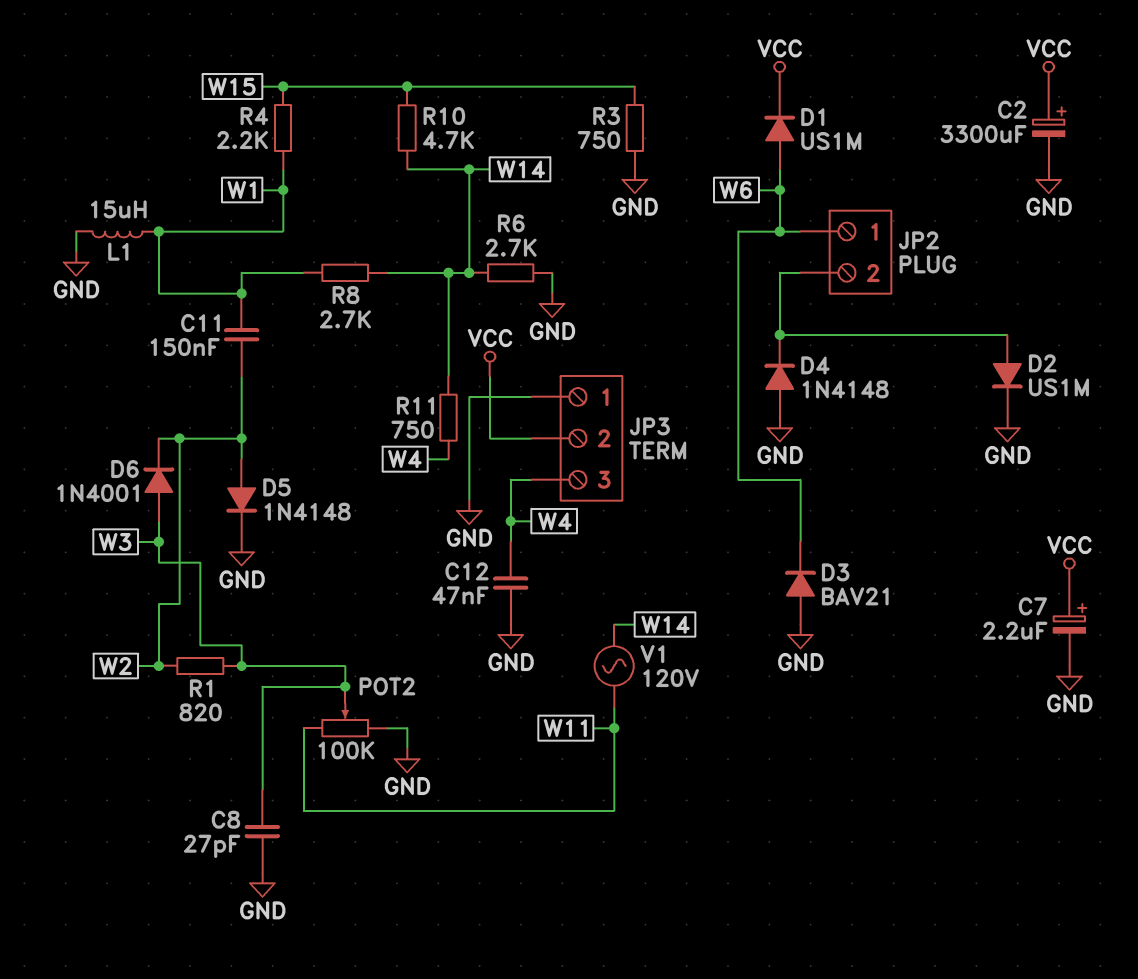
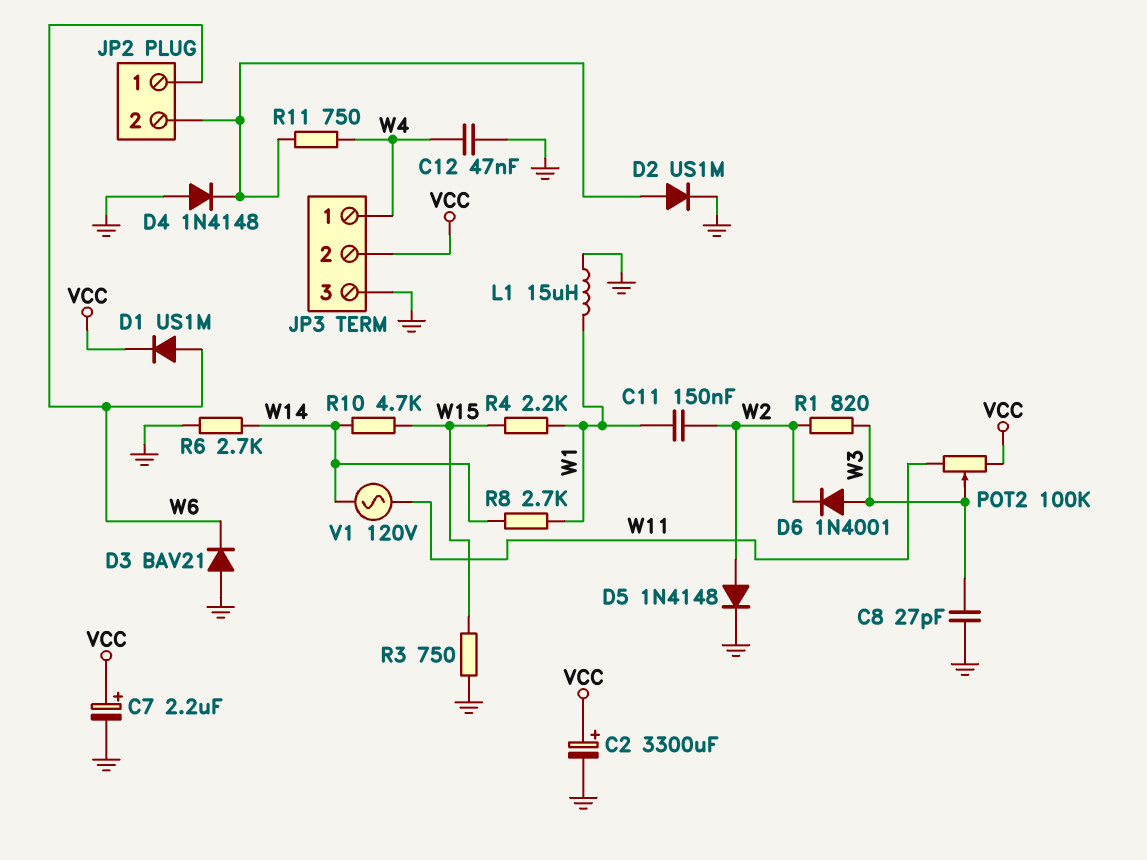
JP3 pin 1: GND -> W4
JP3 pin 3: W4 -> GND
POT2: 100k (GND, W11, wiper W3) -> 100k (VCC, W11, wiper W3)
R11: 750 (W4, W14) -> 750 (JP2/2, W4)

